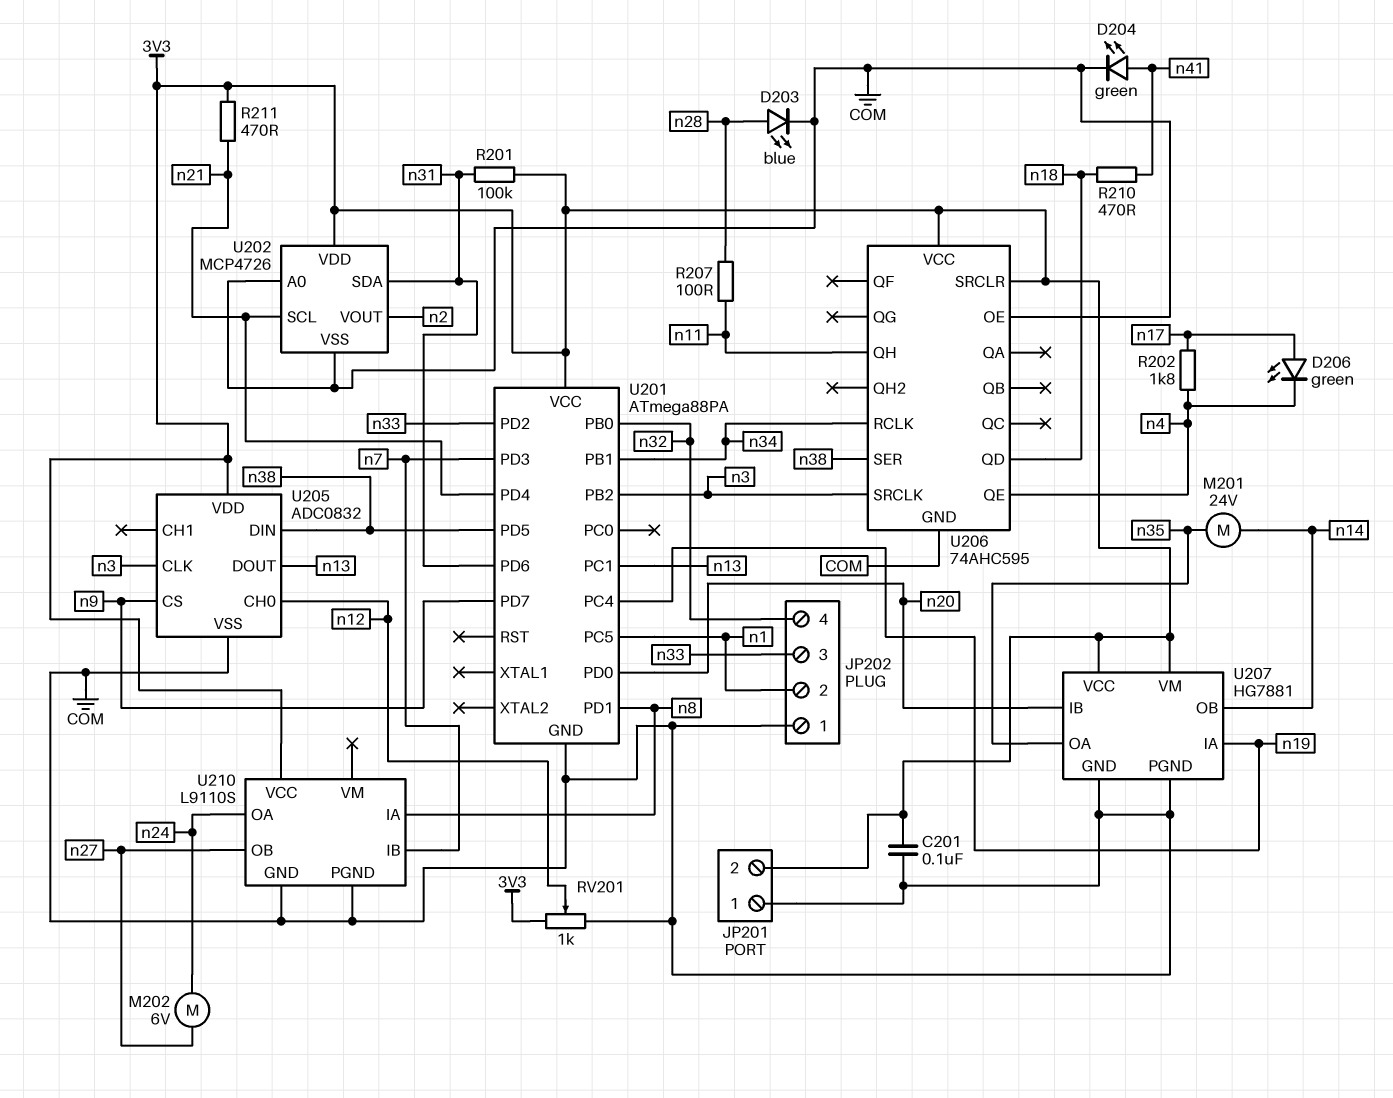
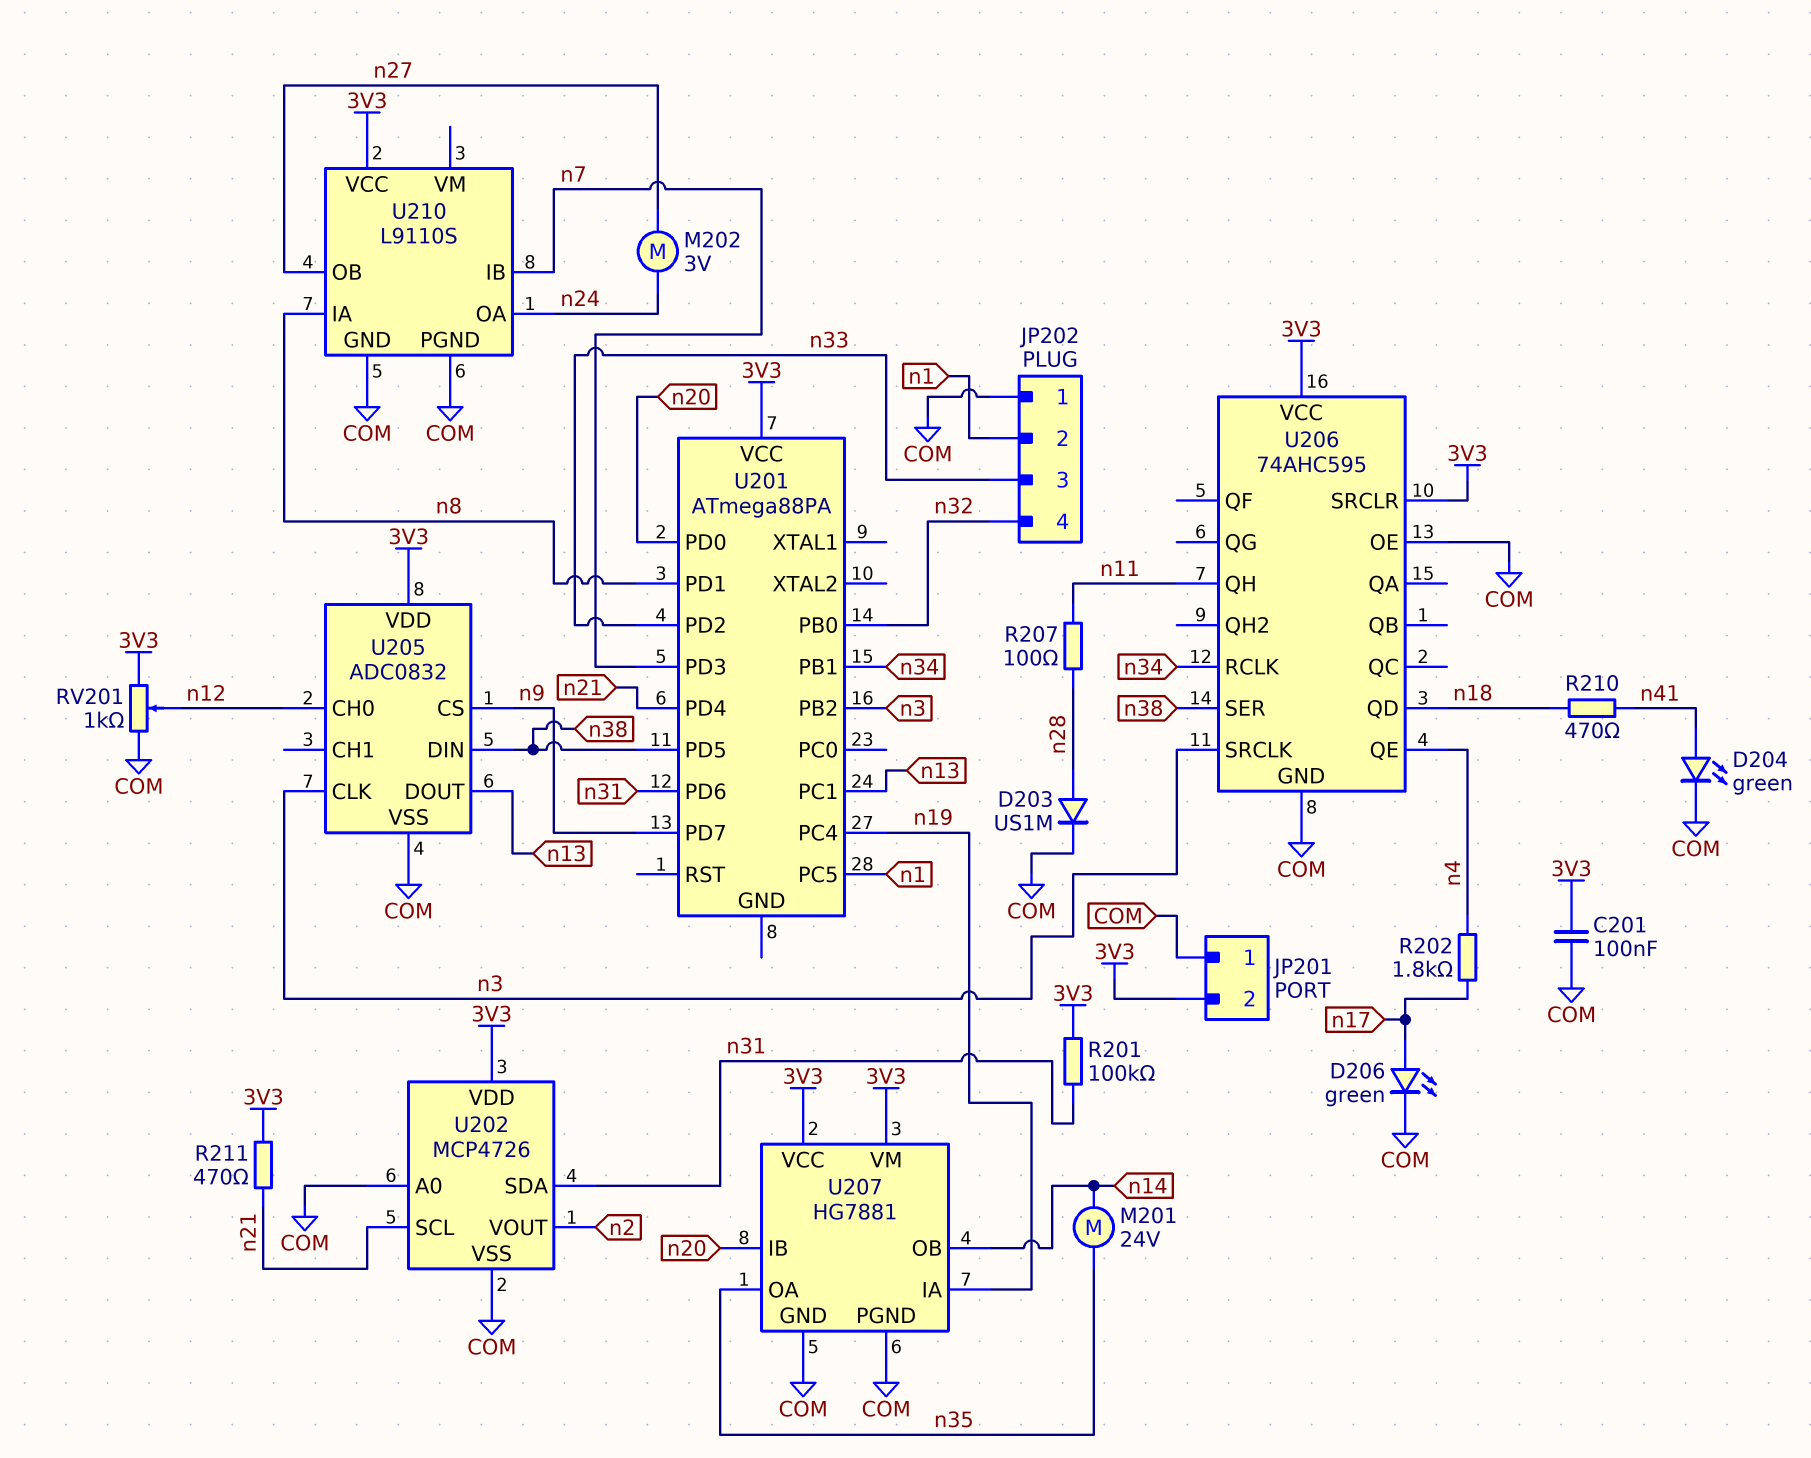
D203: LED blue (A n28, K COM) -> diode US1M (A n28, K COM)
D206: LED green (A n17, K n4) -> LED green (A n17, K COM)
M202: motor 6V (n24, n27) -> motor 3V (n24, n27)
U201 pin GND: COM -> none

